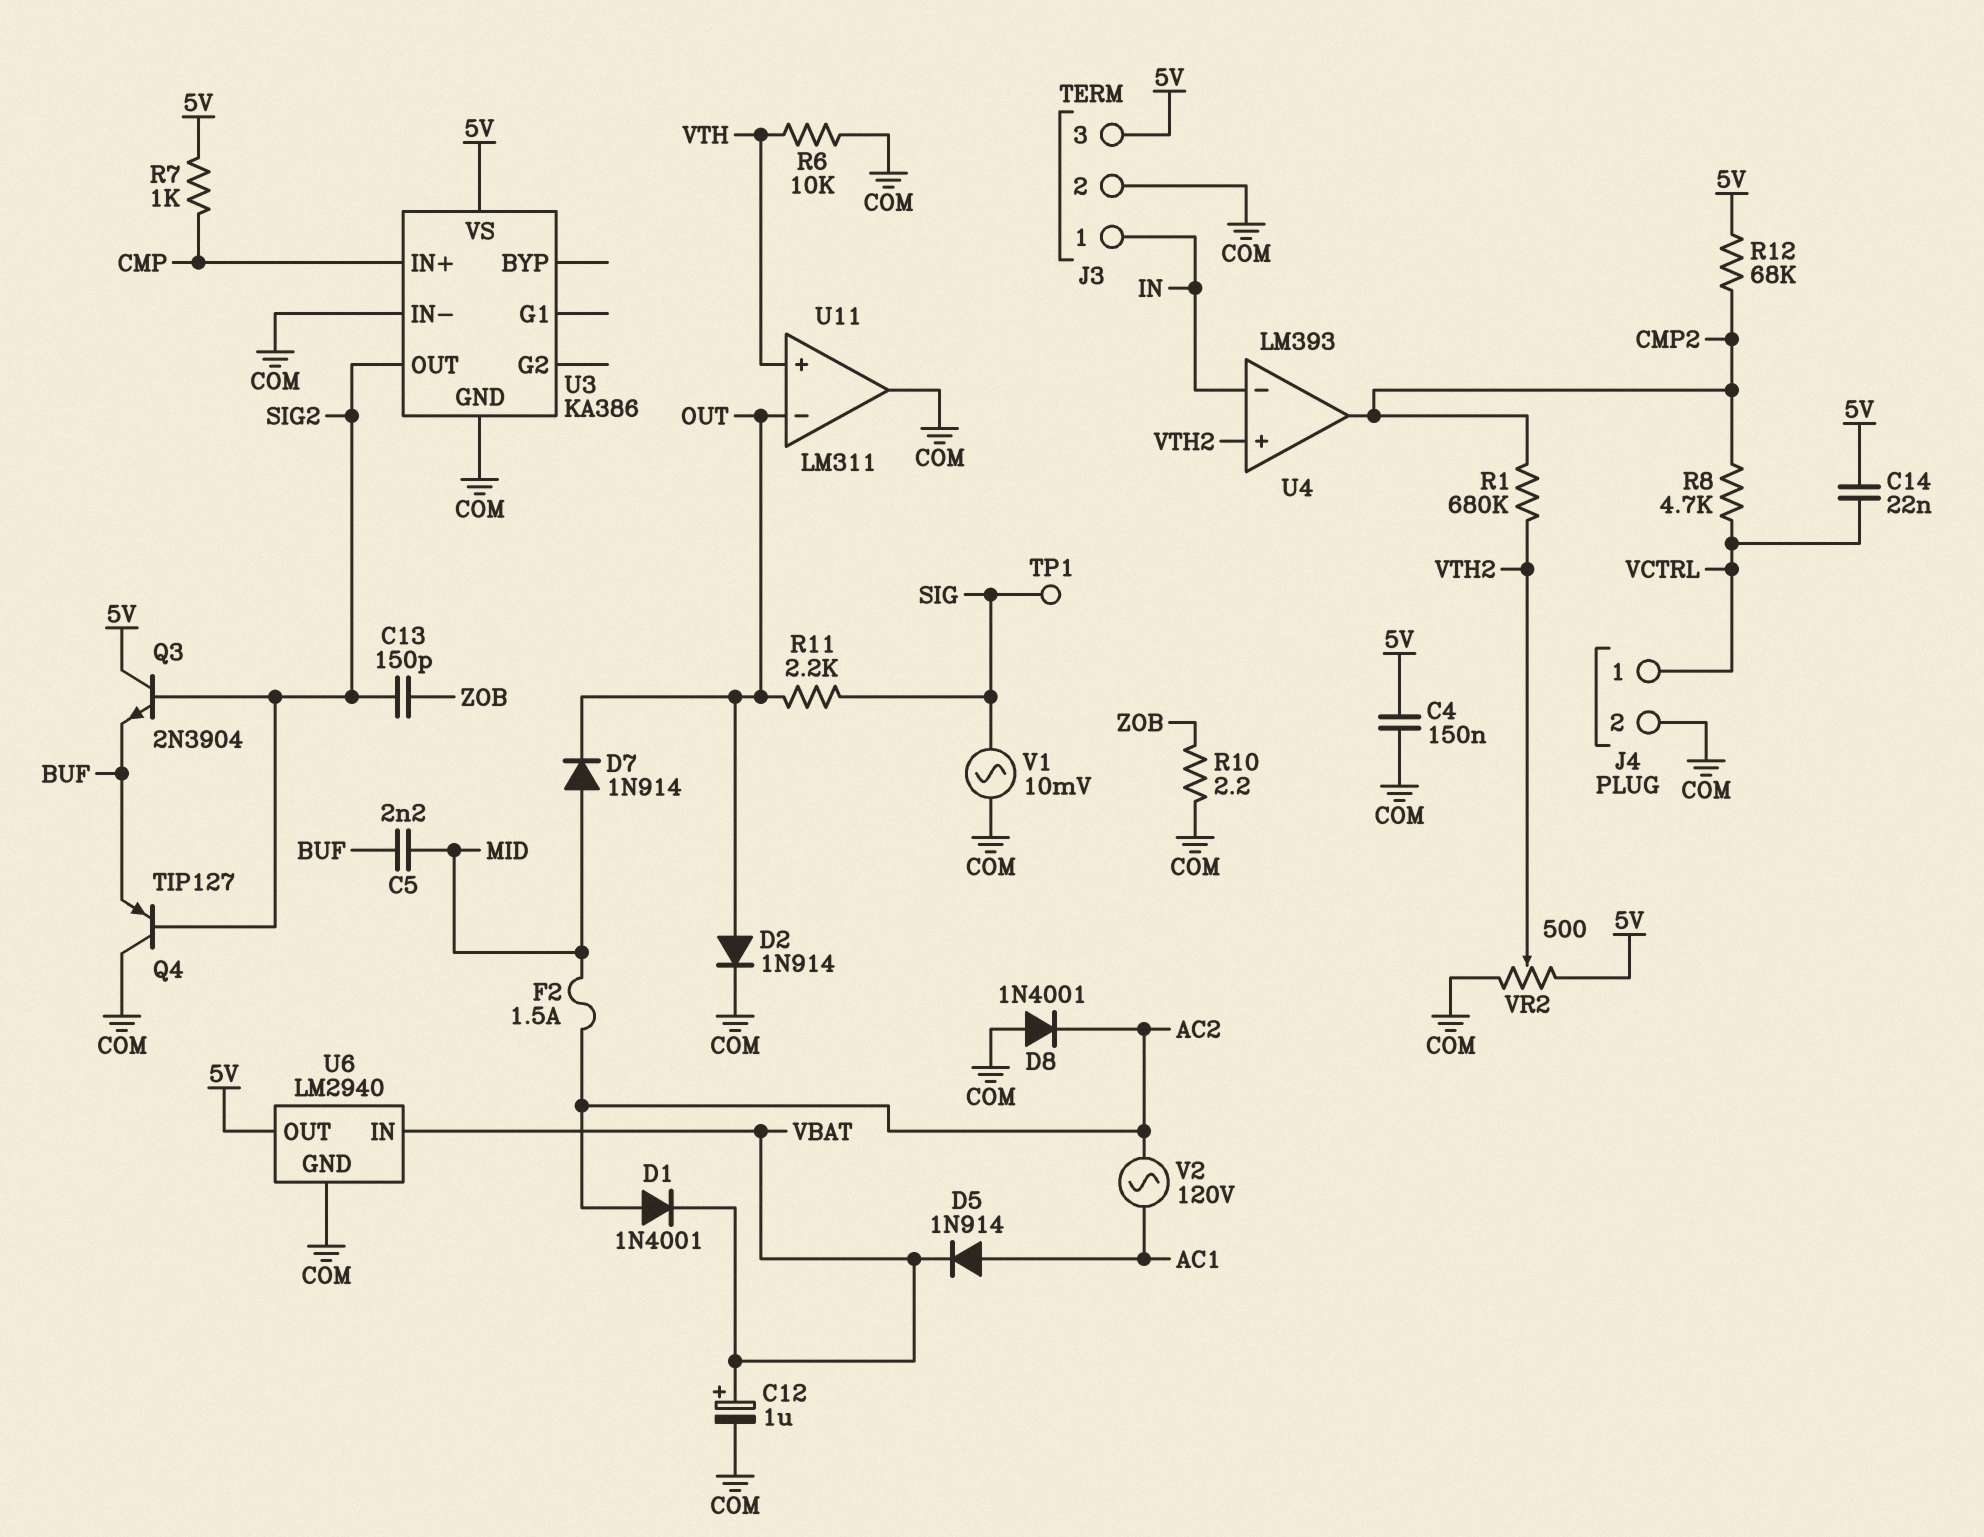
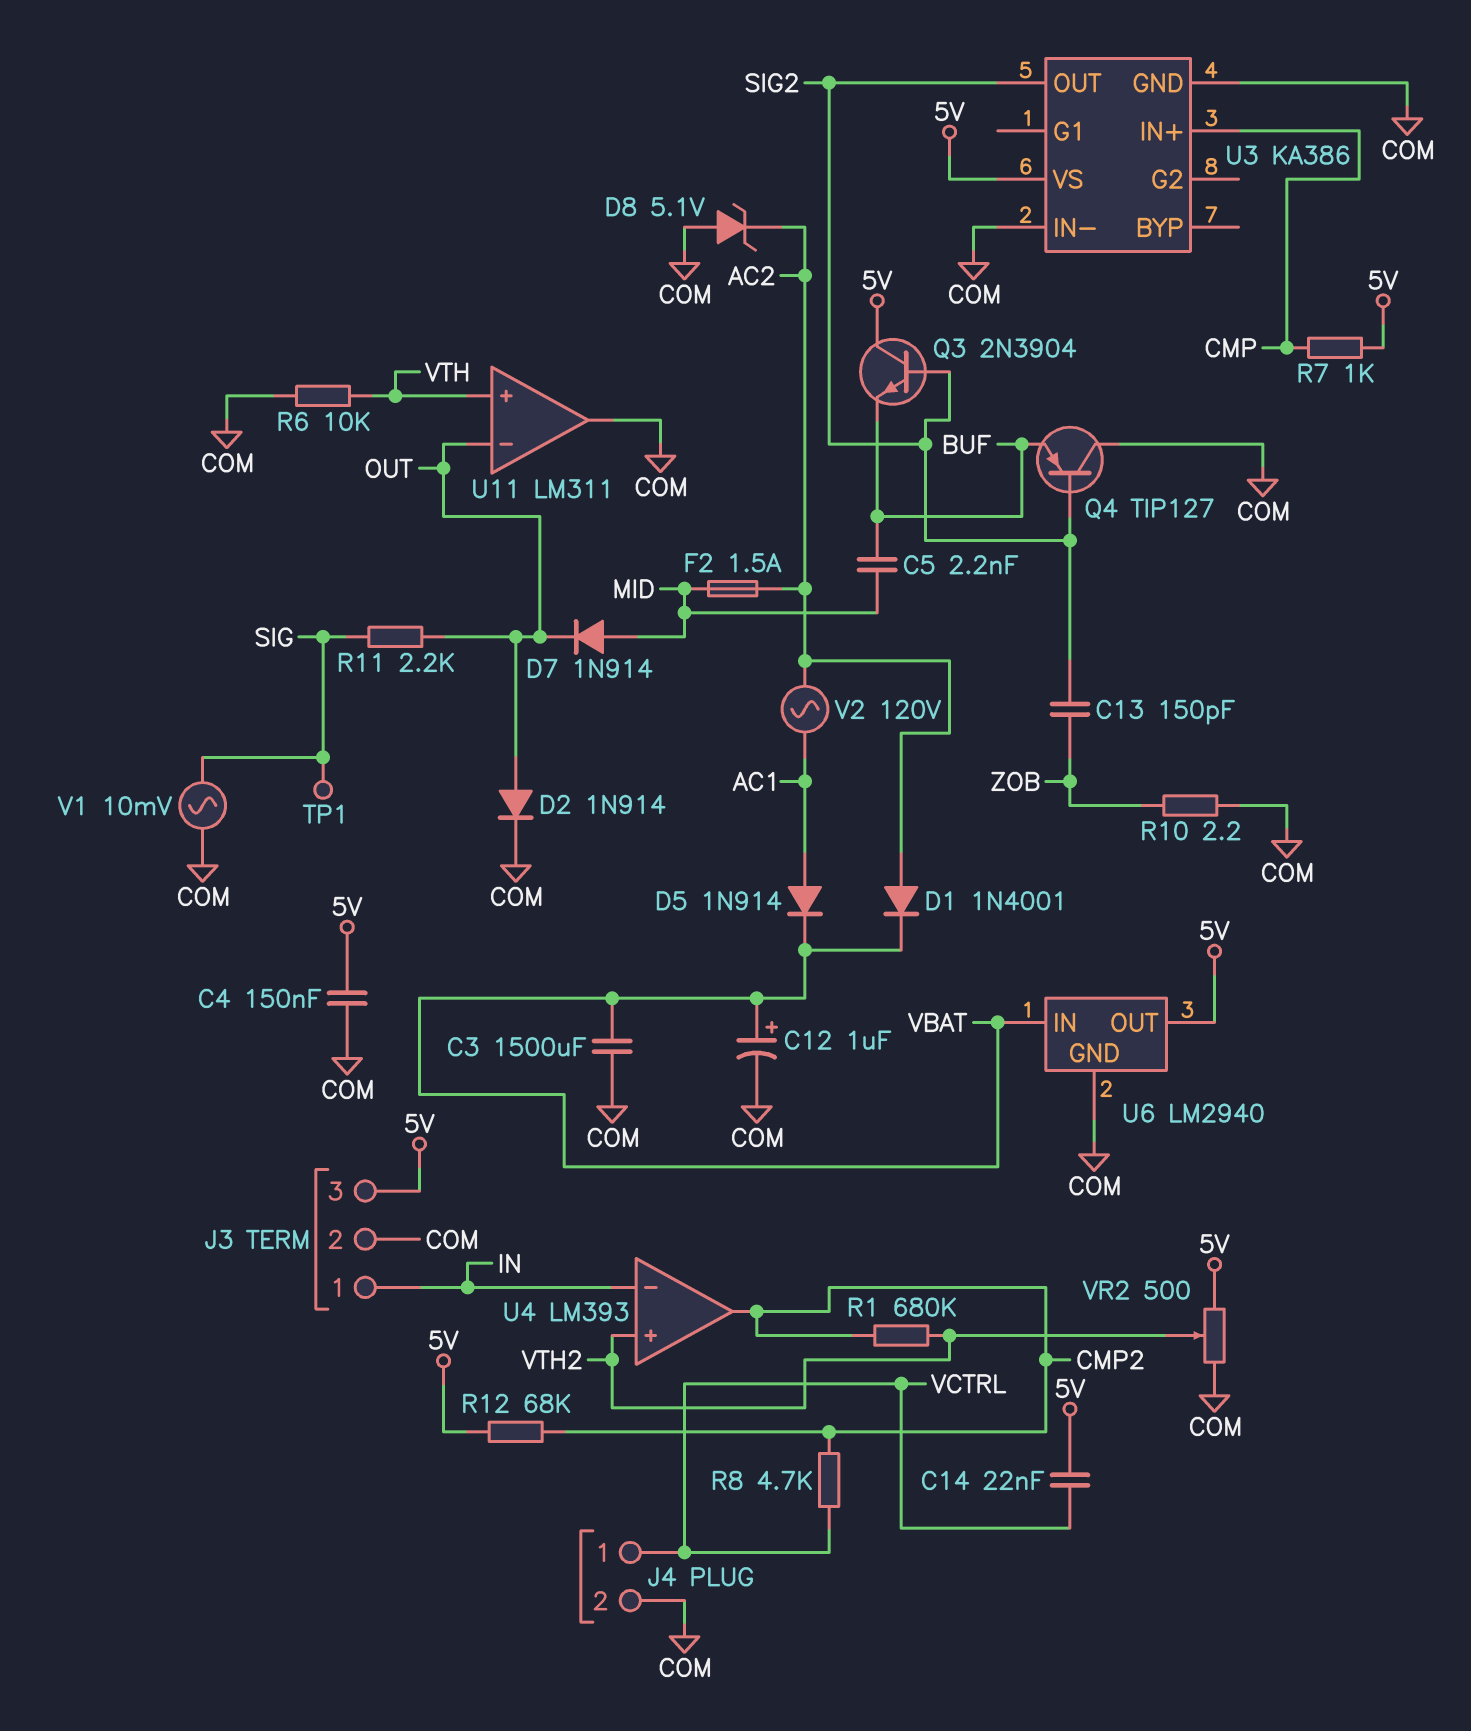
C3: none -> 1500uF (COM, VBAT)
D8: diode 1N4001 (A COM, K AC2) -> zener 5.1V (A COM, K AC2)

